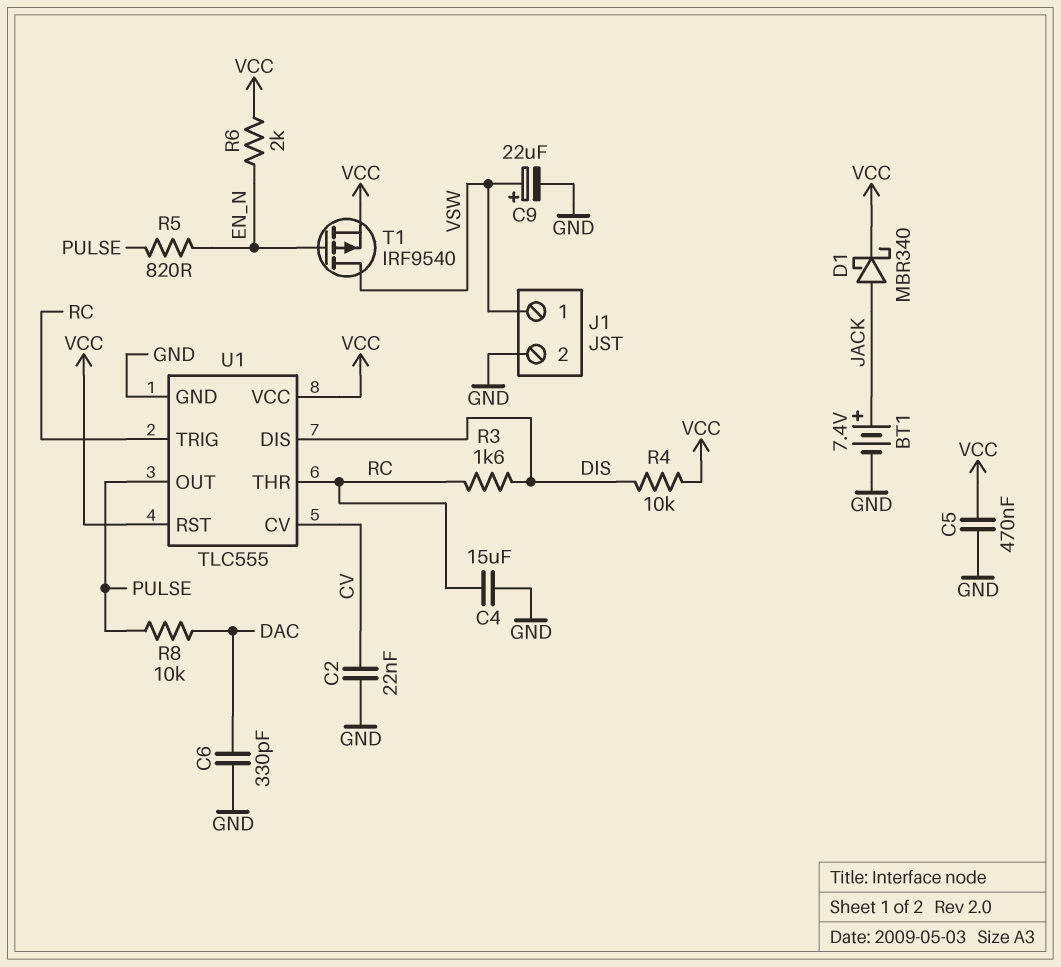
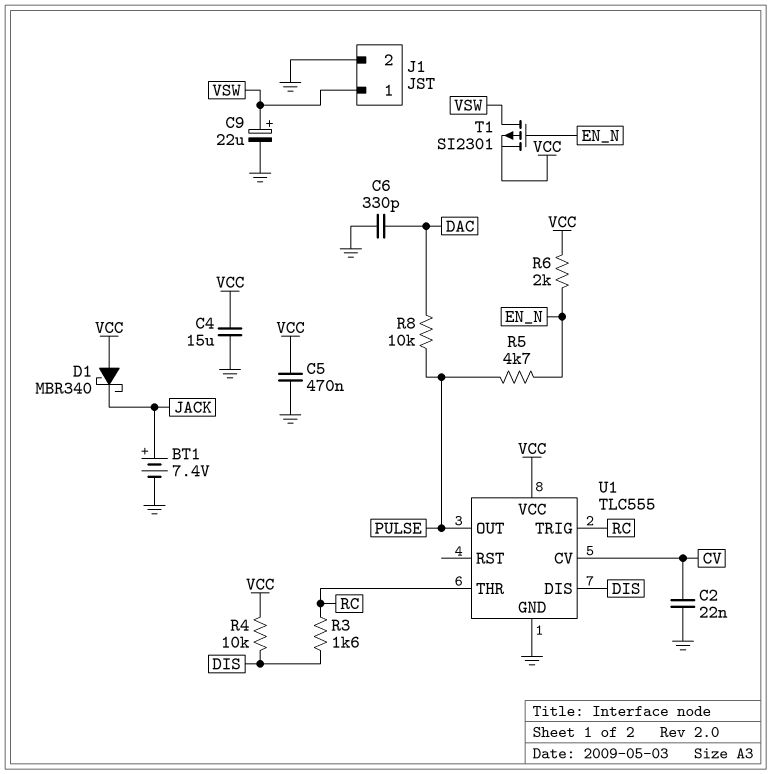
C4: 15uF (GND, RC) -> 15uF (GND, VCC)
D1: schottky MBR340 (A JACK, K VCC) -> schottky MBR340 (A VCC, K JACK)
R5: 820 (EN_N, PULSE) -> 4.7k (EN_N, PULSE)
T1: PMOS IRF9540 (G EN_N, D VSW, S VCC) -> PMOS SI2301 (G EN_N, D VSW, S VCC)
U1 pin RST: VCC -> none

